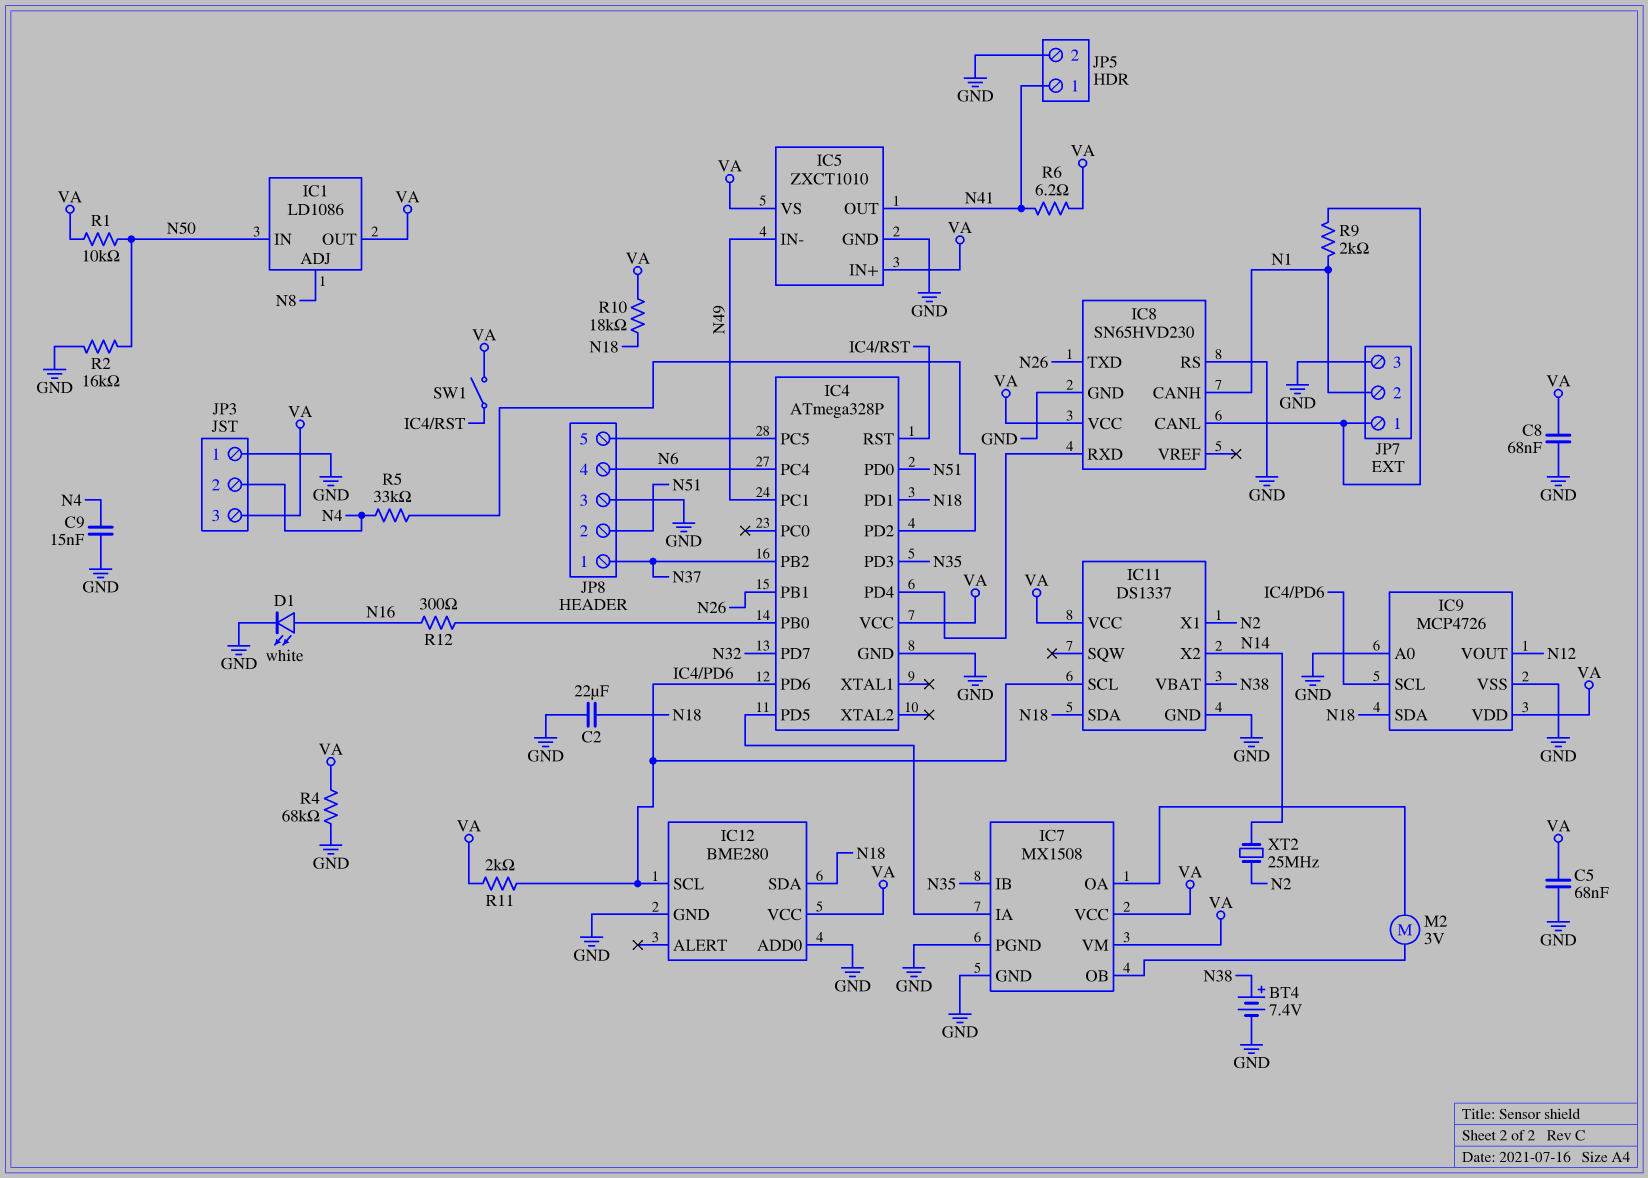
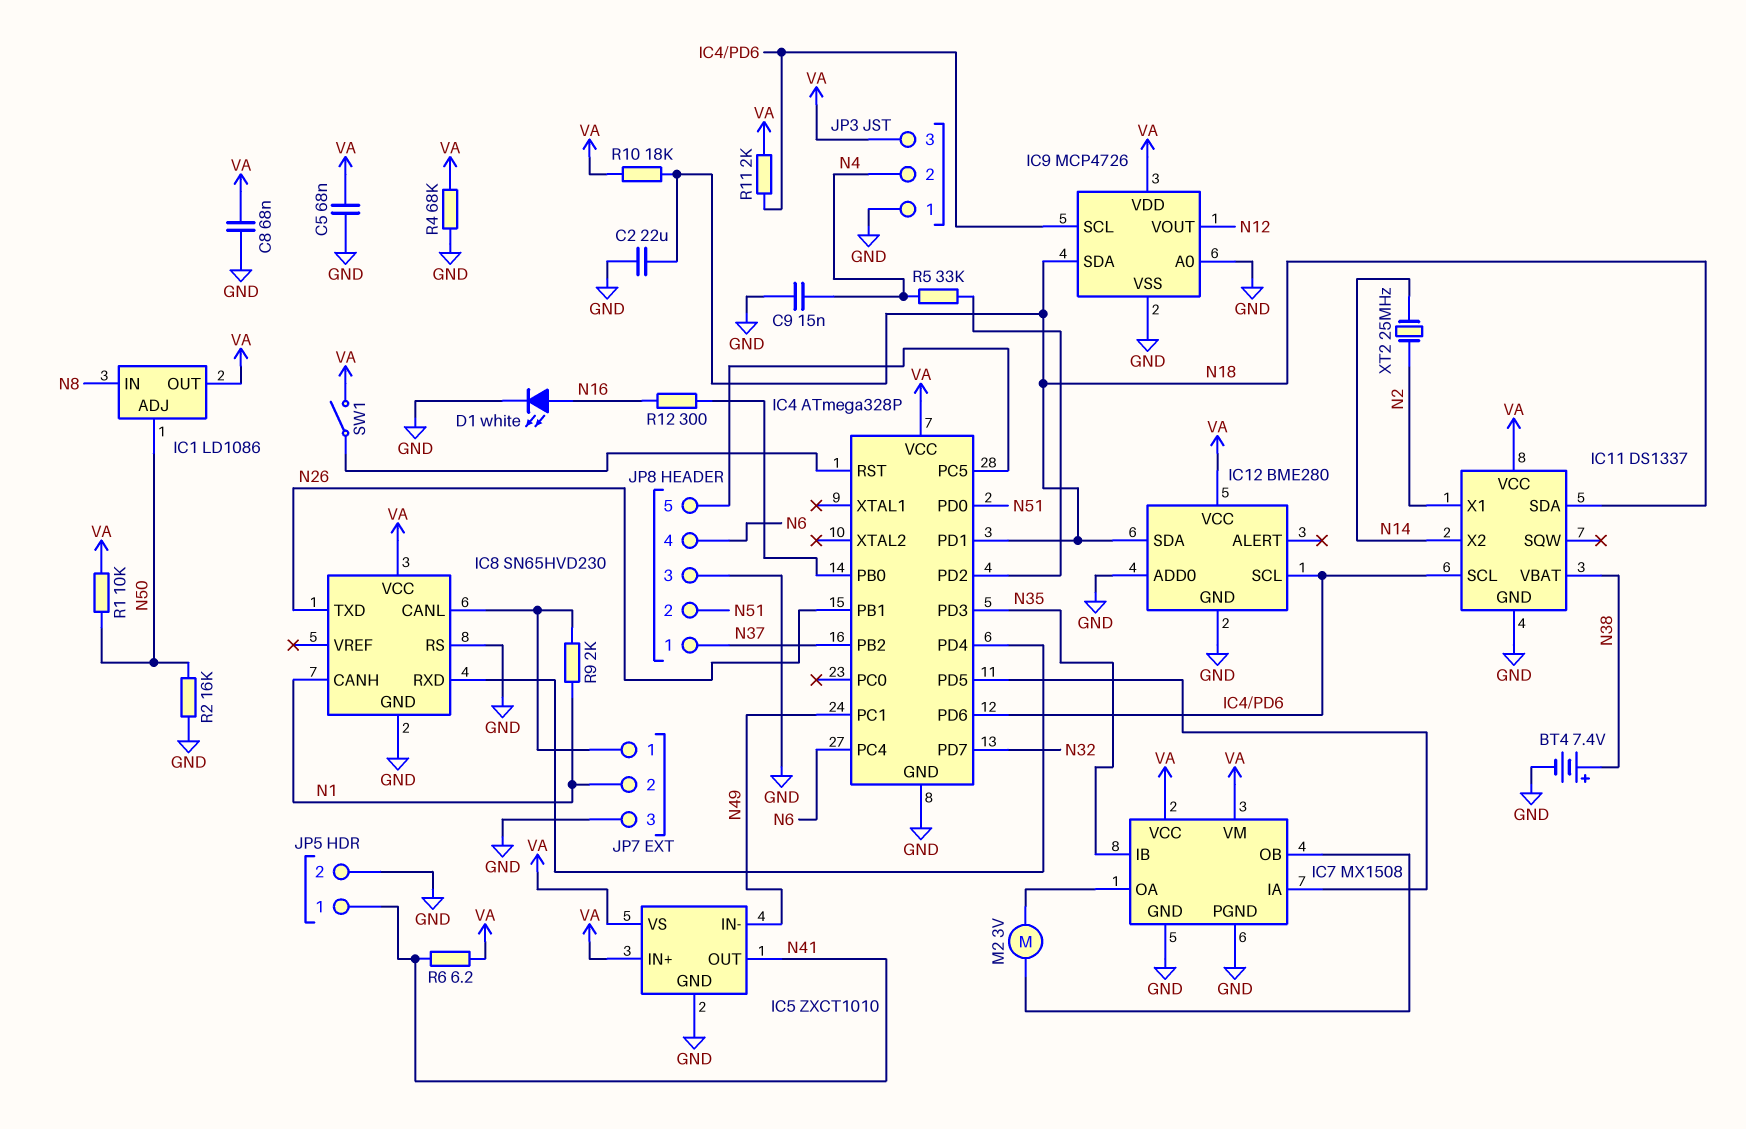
IC1 pin ADJ: N8 -> N50
IC1 pin IN: N50 -> N8

